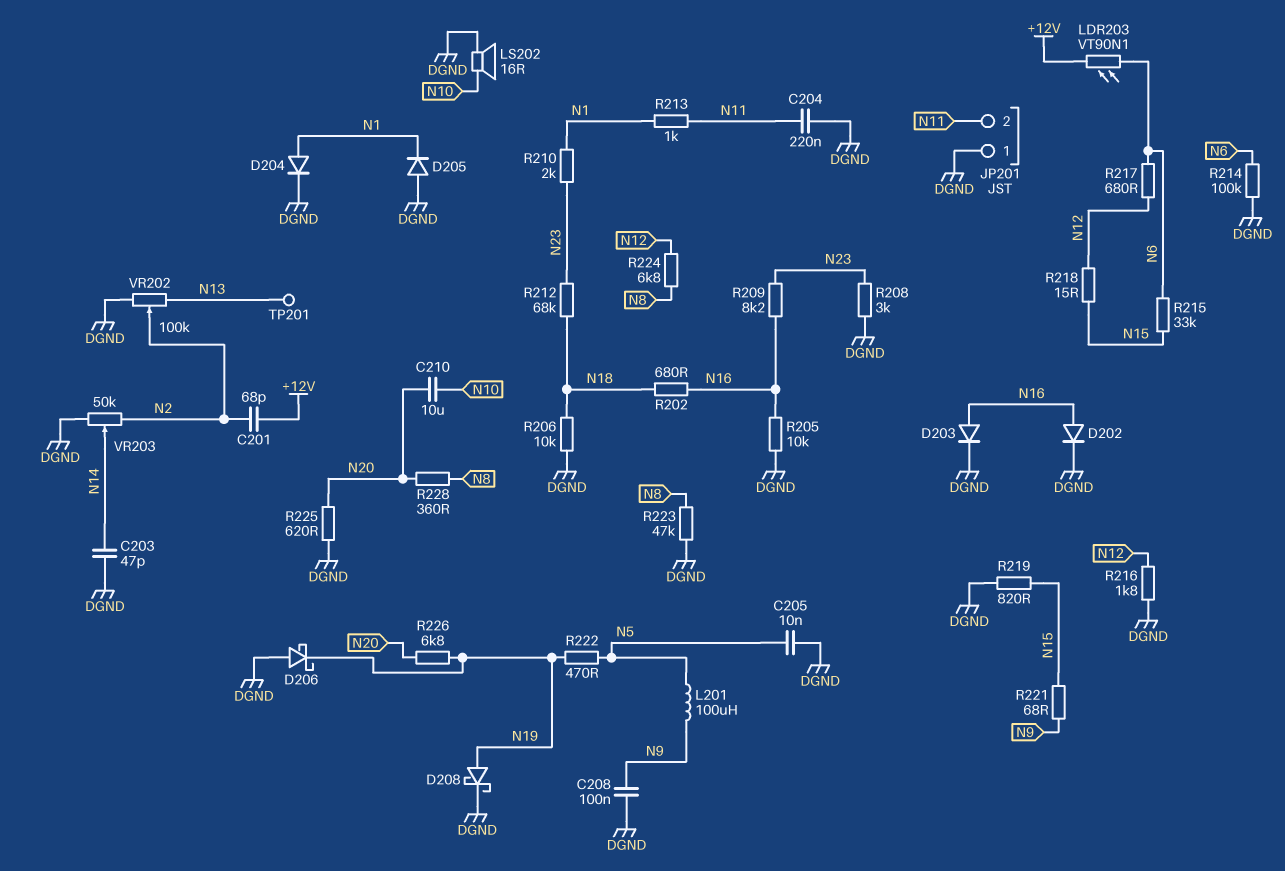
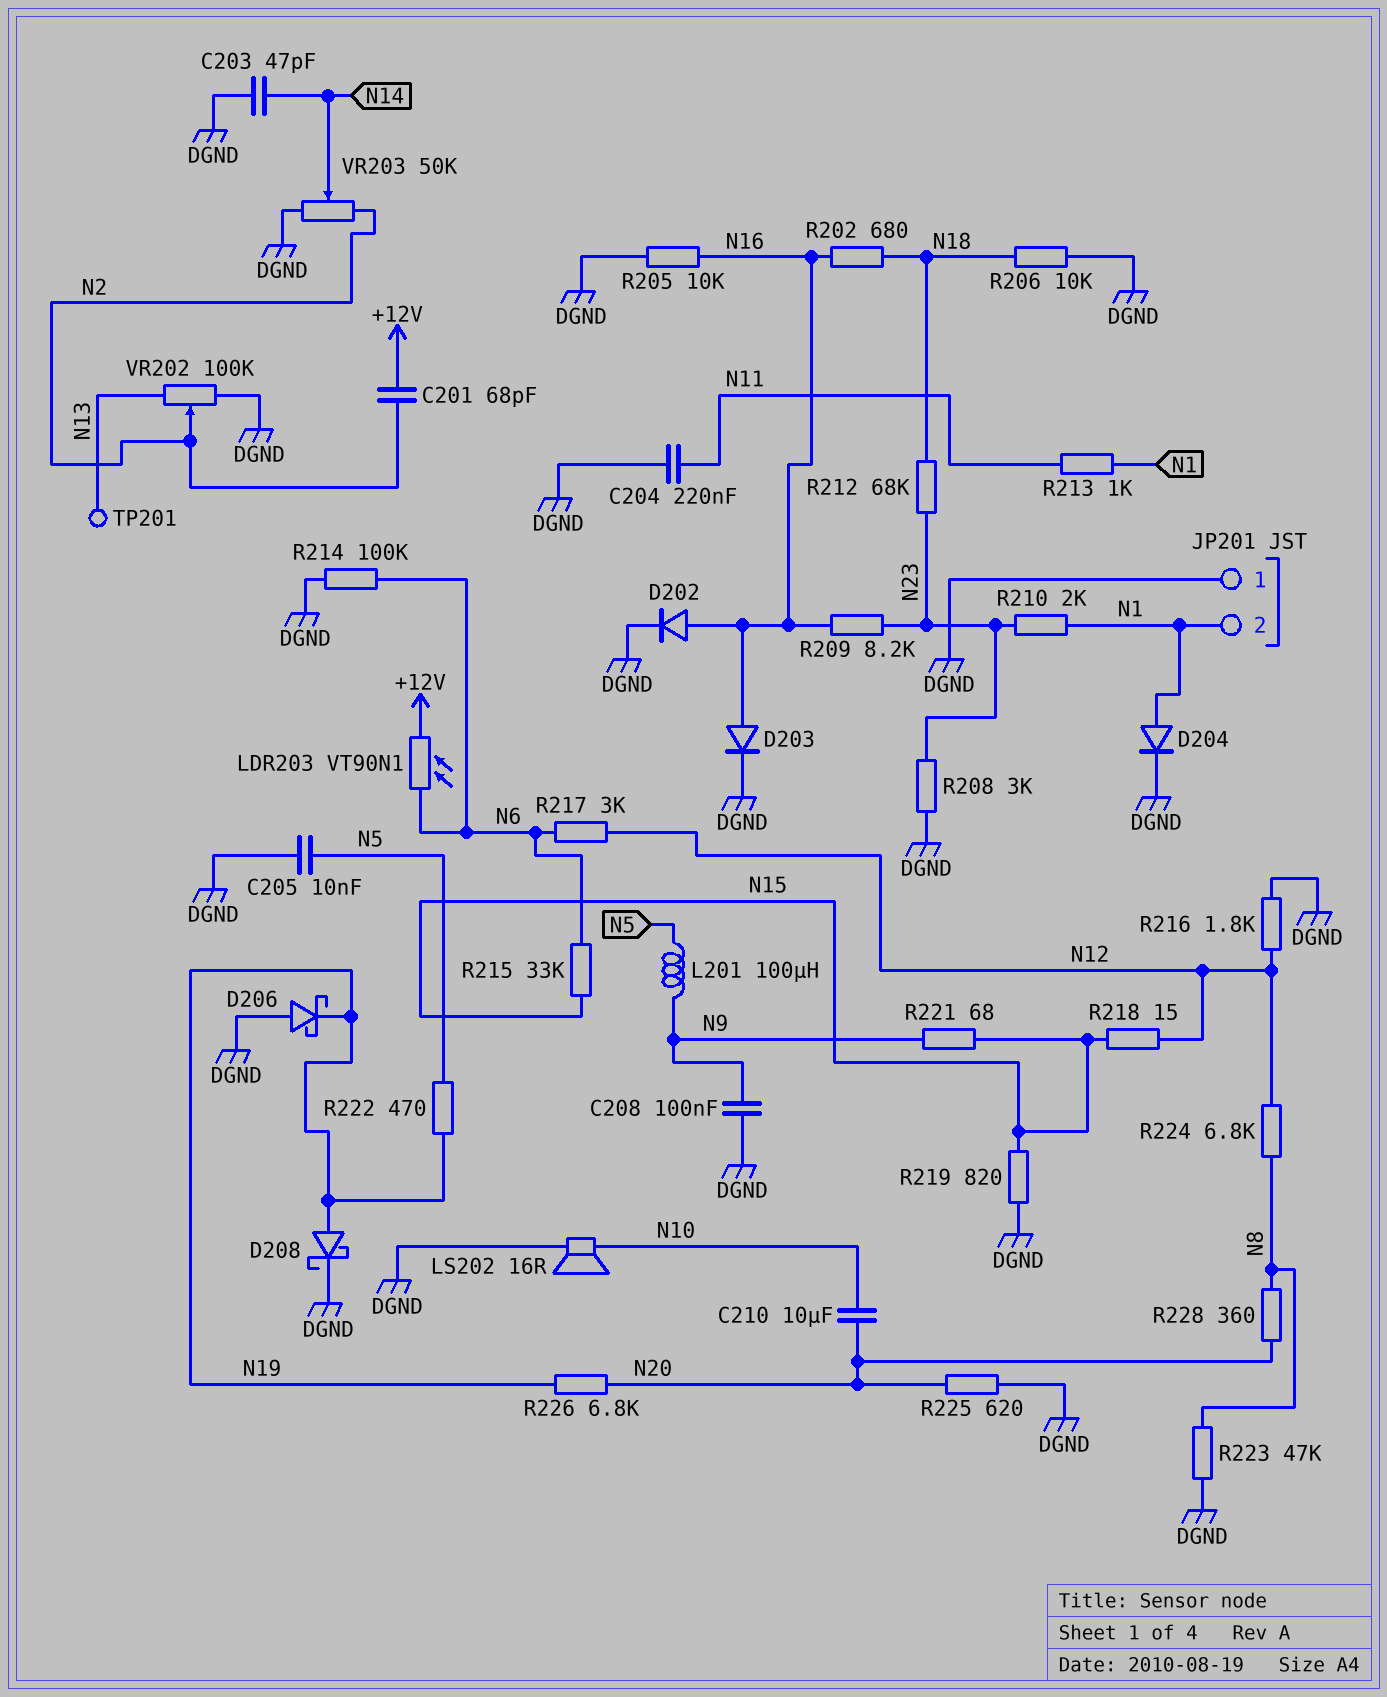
D205: diode (A DGND, K N1) -> none
JP201 pin 2: N11 -> N1
R217: 680 (N6, N12) -> 3k (N6, N12)

